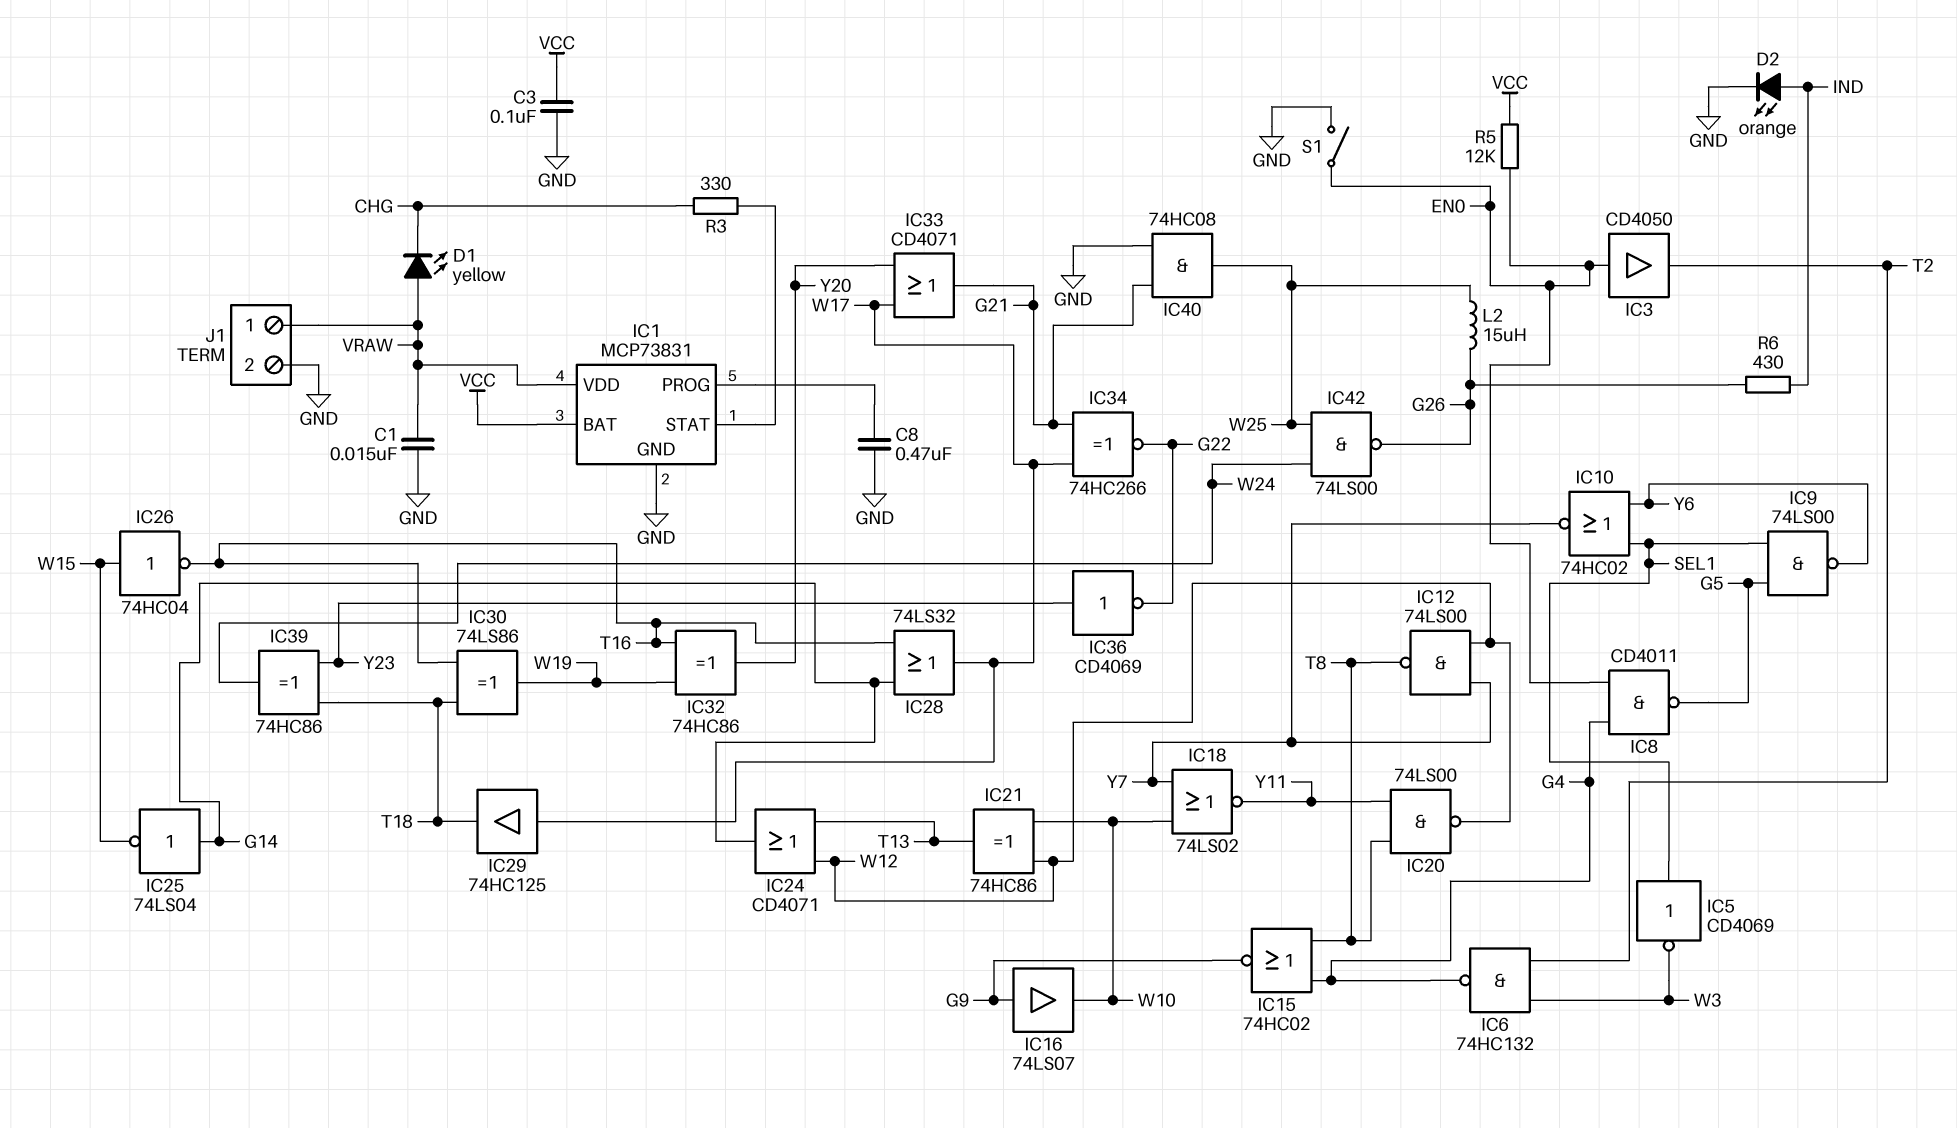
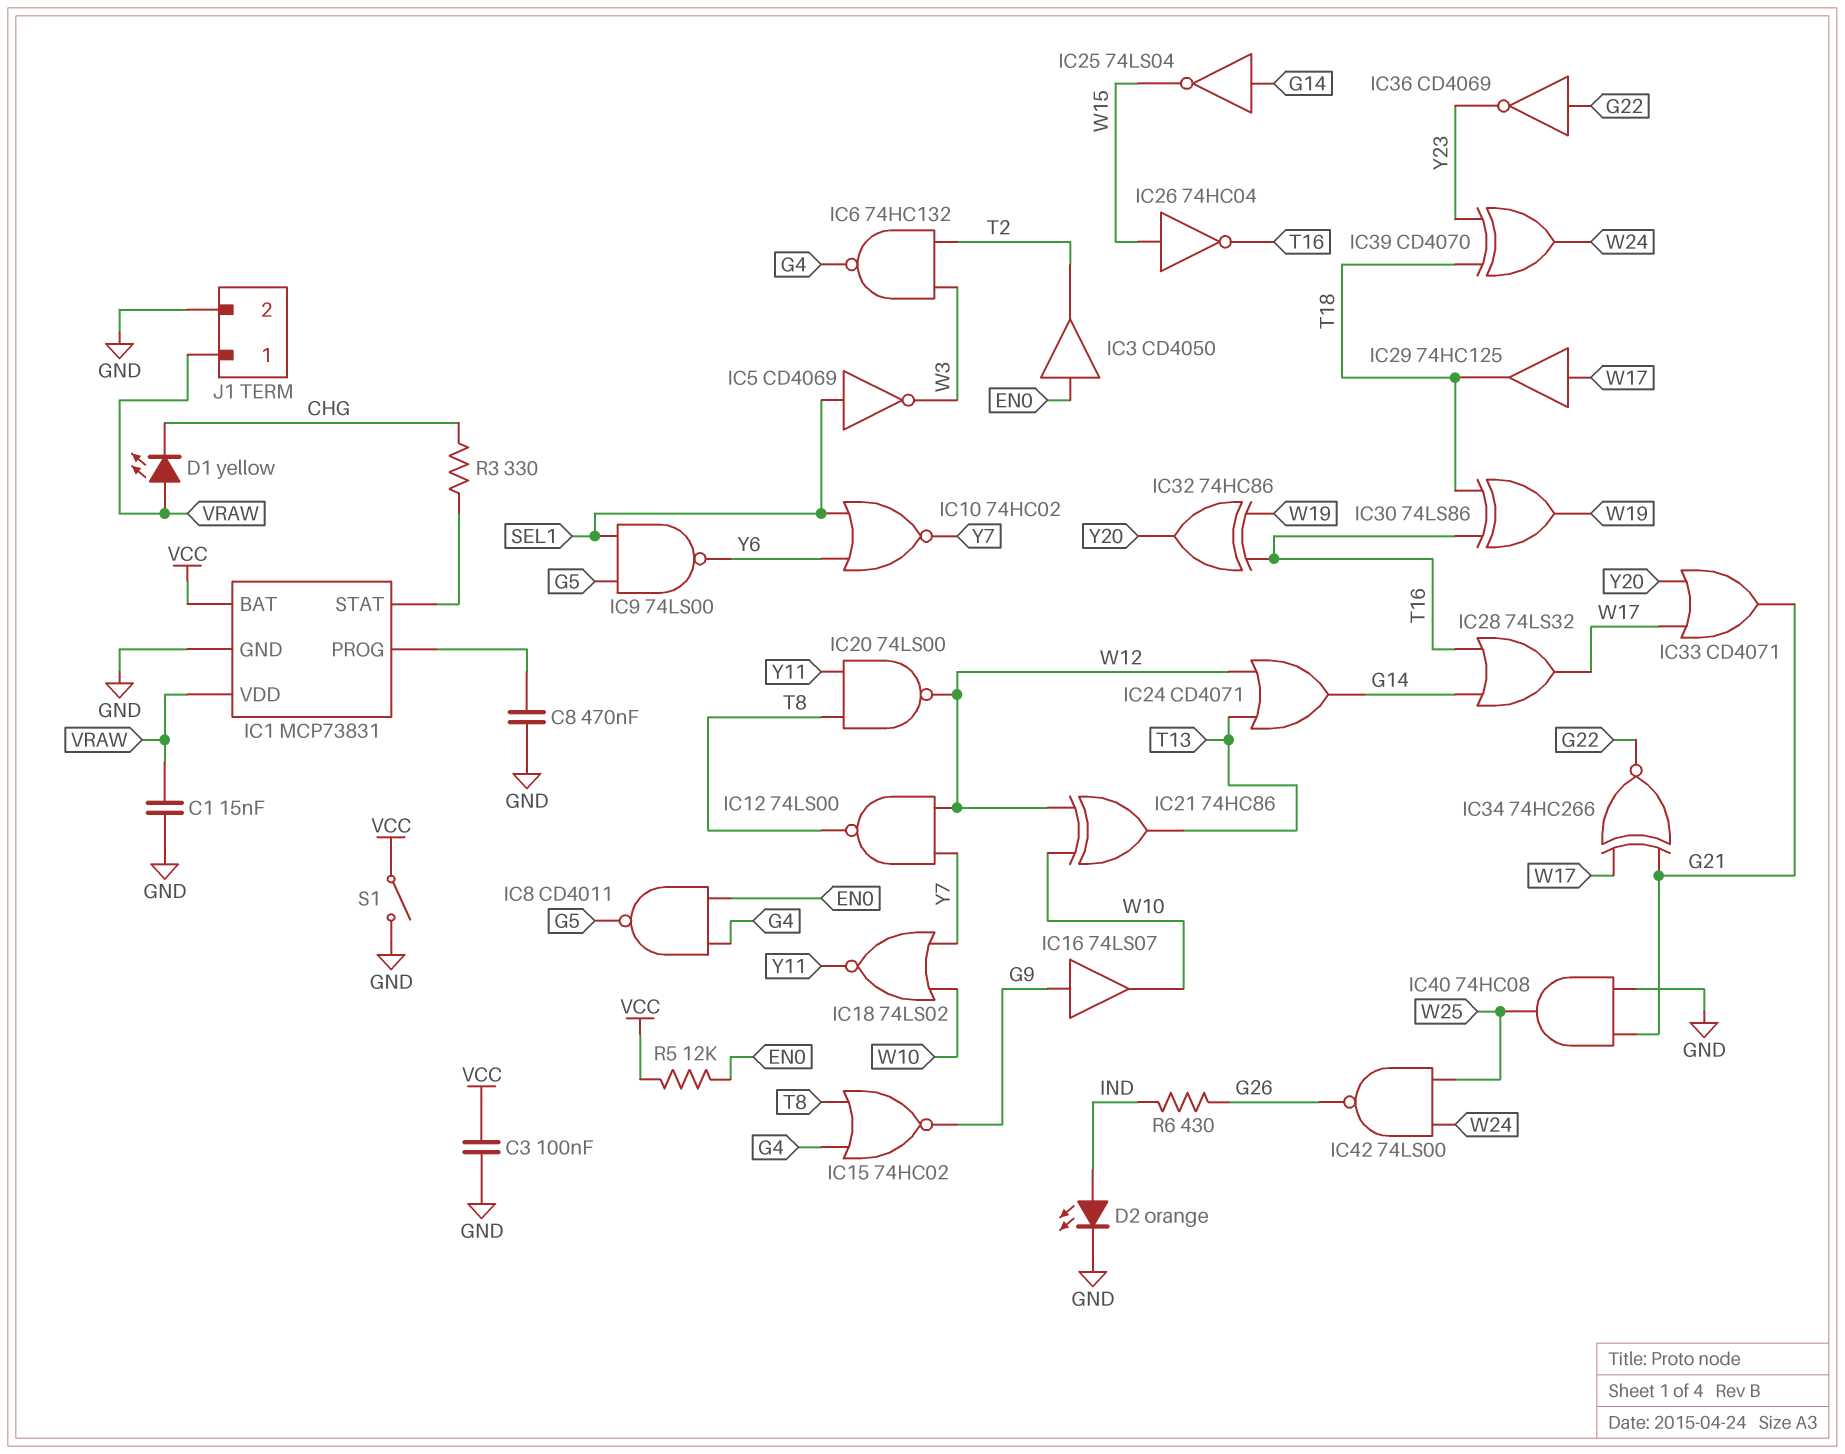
IC36: NOT CD4069 (in Y23, out G22) -> NOT CD4069 (in G22, out Y23)
IC39: XOR 74HC86 (in T18, in Y23, out W24) -> XOR CD4070 (in T18, in Y23, out W24)
L2: 15uH (G26, W25) -> none
S1: switch (EN0, GND) -> switch (GND, VCC)

